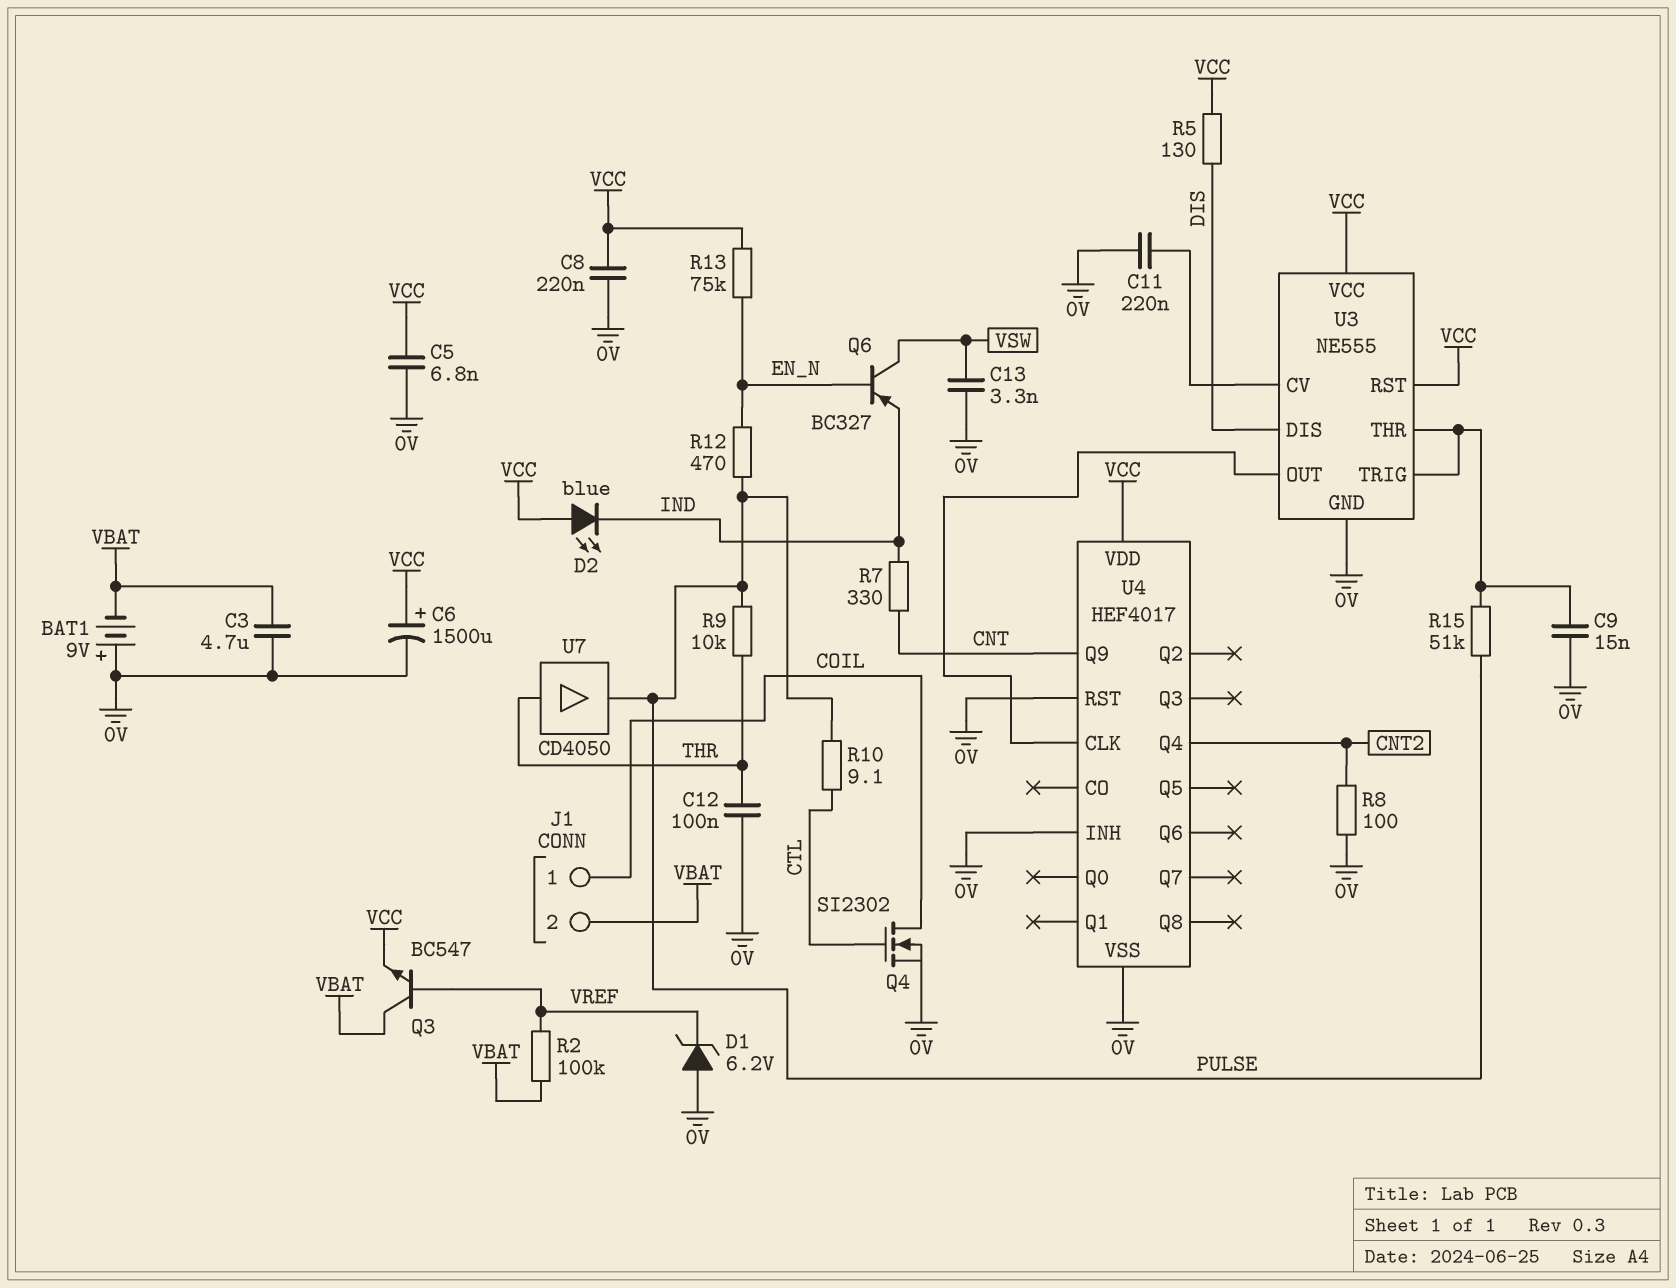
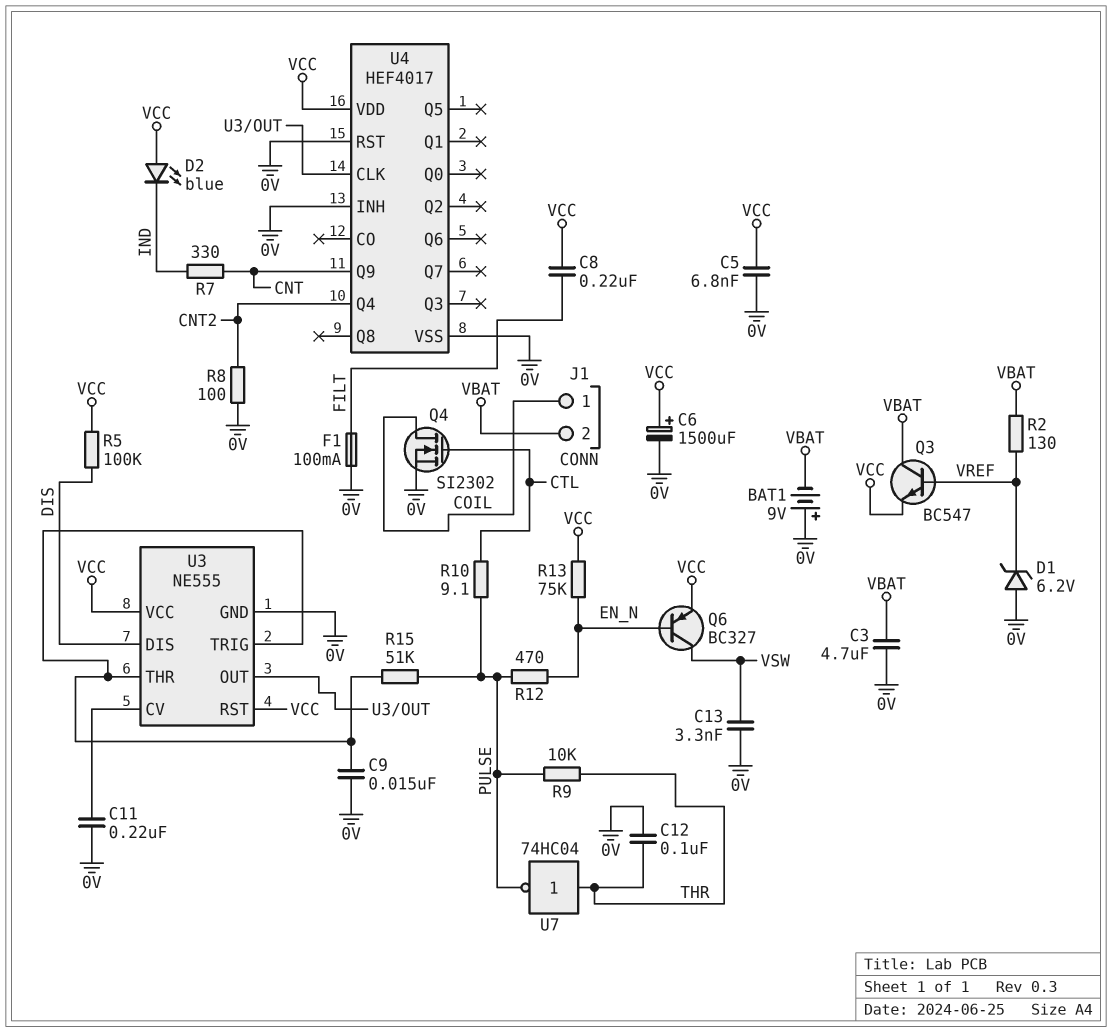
C8: 220nF (0V, VCC) -> 220nF (FILT, VCC)
F1: none -> 100mA (0V, FILT)
Q6: PNP BC327 (B EN_N, C VSW, E IND) -> PNP BC327 (B EN_N, C VSW, E VCC)
R2: 100k (VBAT, VREF) -> 130 (VBAT, VREF)
R5: 130 (DIS, VCC) -> 100k (DIS, VCC)
U7: buffer CD4050 (in THR, out PULSE) -> NOT 74HC04 (in THR, out PULSE)

